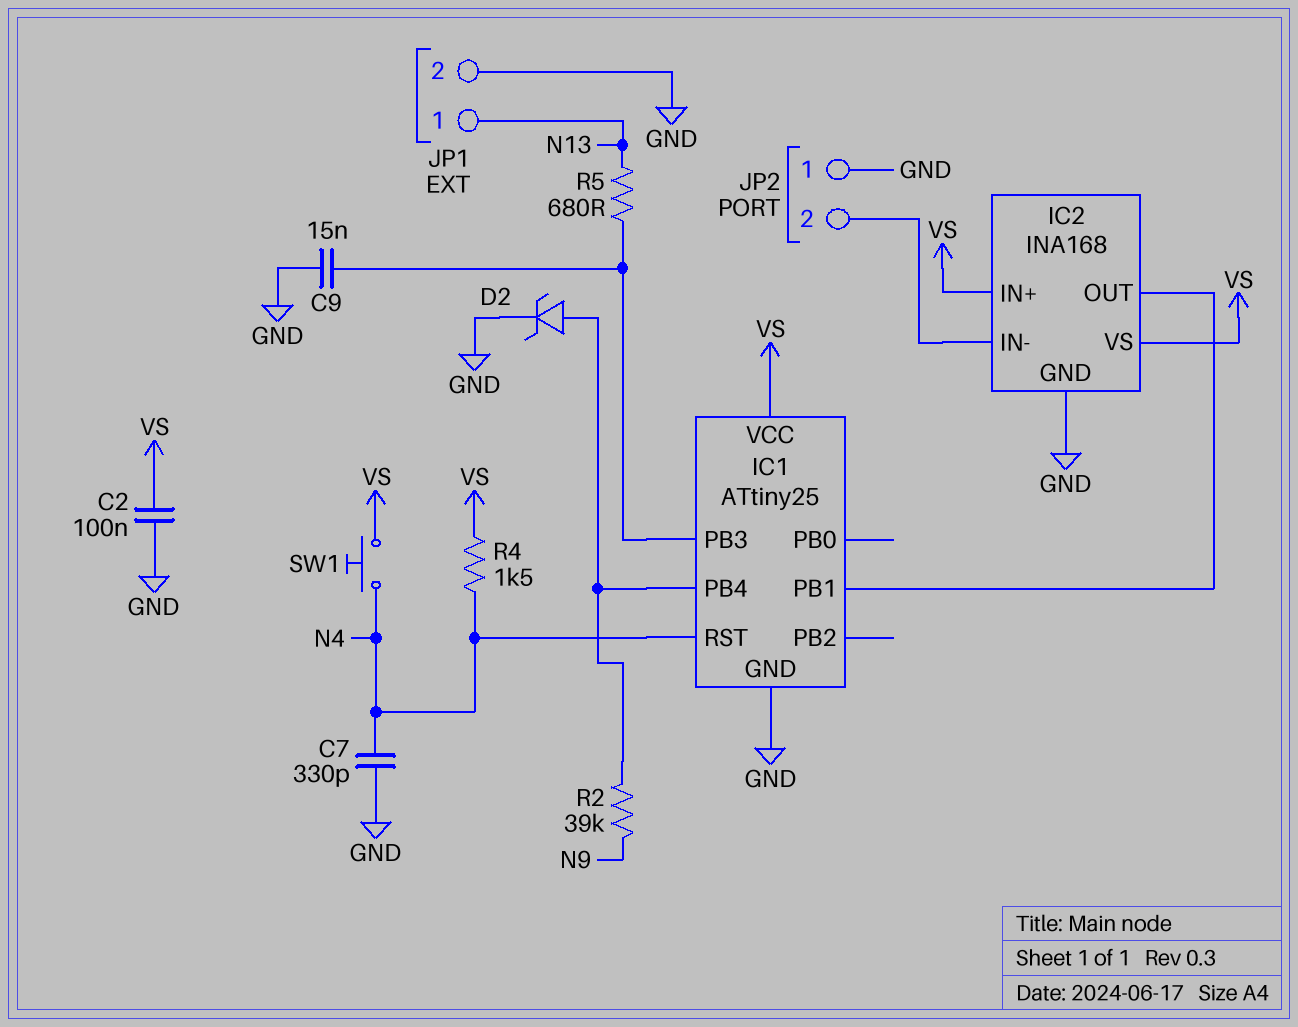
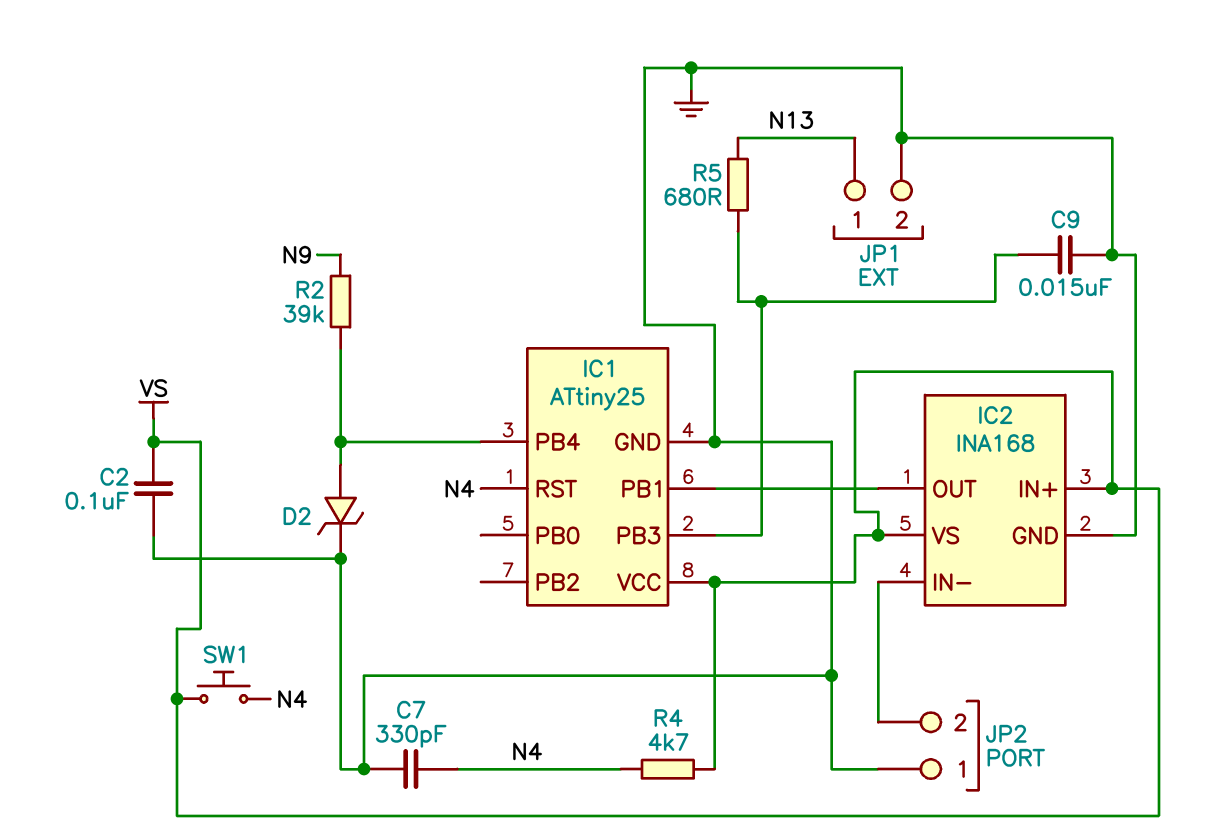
R4: 1.5k (N4, VS) -> 4.7k (N4, VS)

